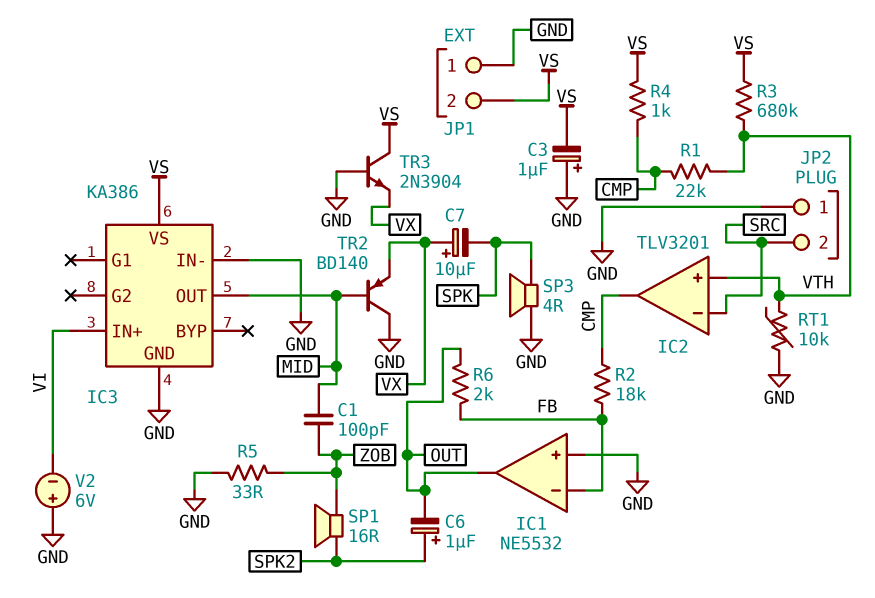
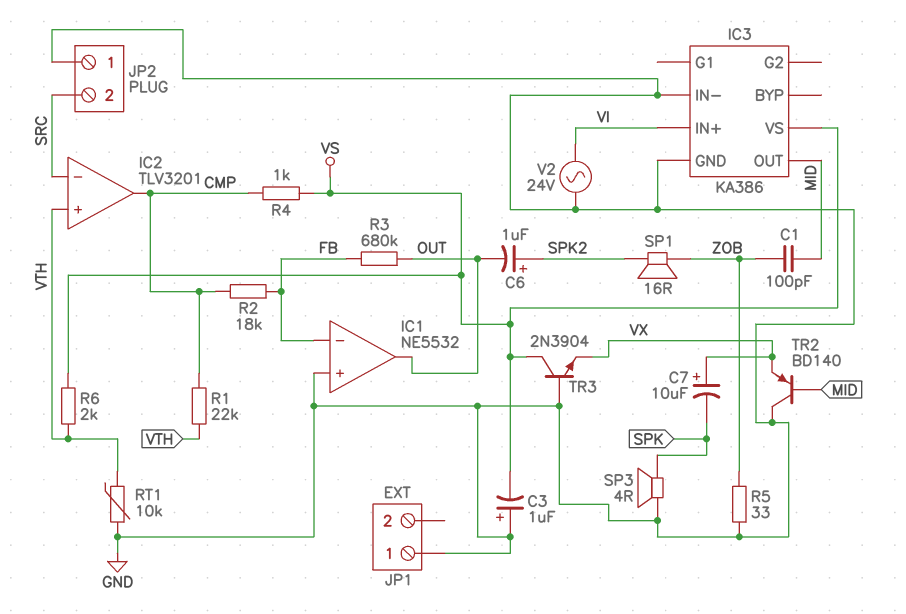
JP1 pin 2: VS -> none
R3: 680k (VS, VTH) -> 680k (FB, OUT)
R6: 2k (FB, OUT) -> 2k (VS, VTH)
V2: 6V (plus GND, minus VI) -> AC 24V (GND, VI)

